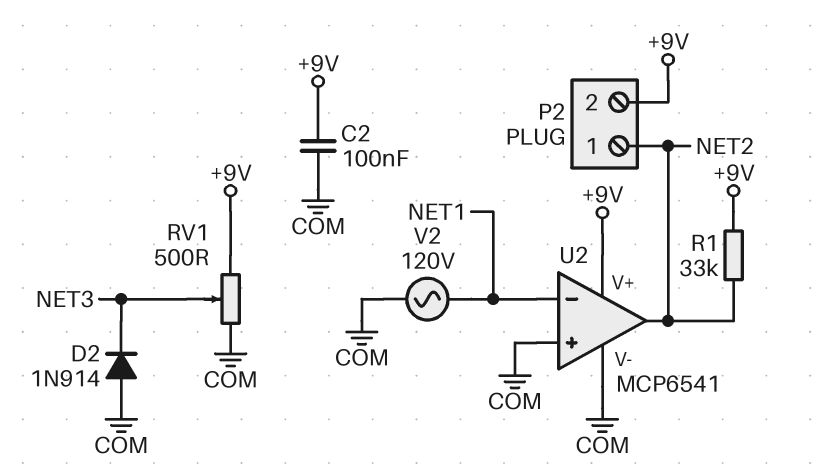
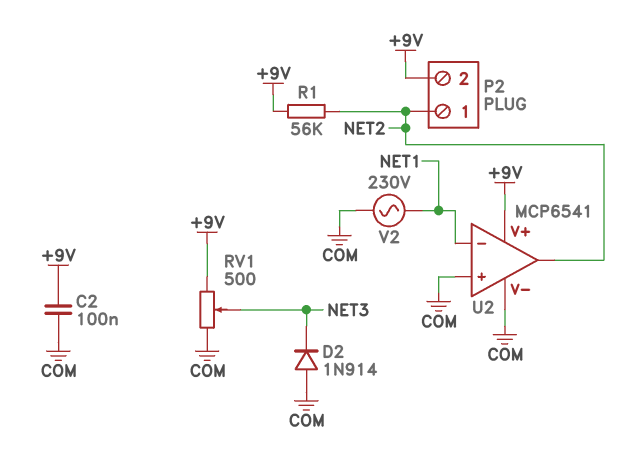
R1: 33k (+9V, NET2) -> 56k (+9V, NET2)
V2: AC 120V (COM, NET1) -> AC 230V (COM, NET1)

